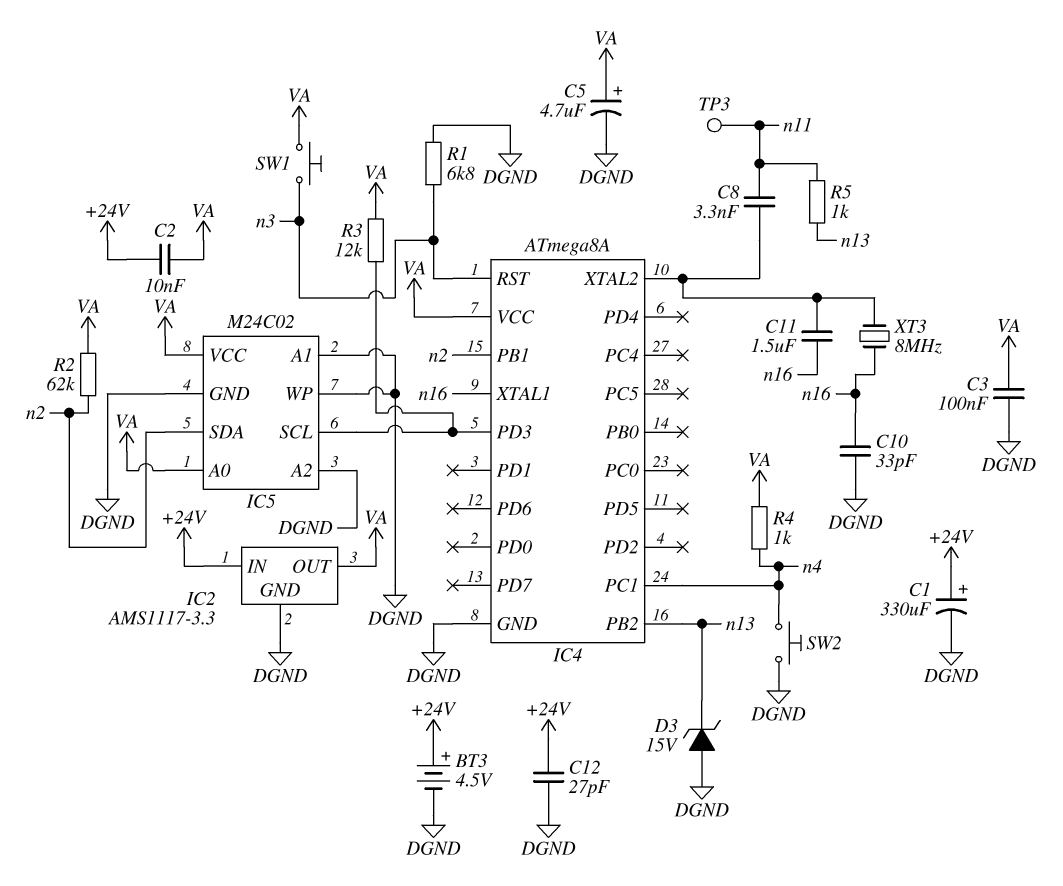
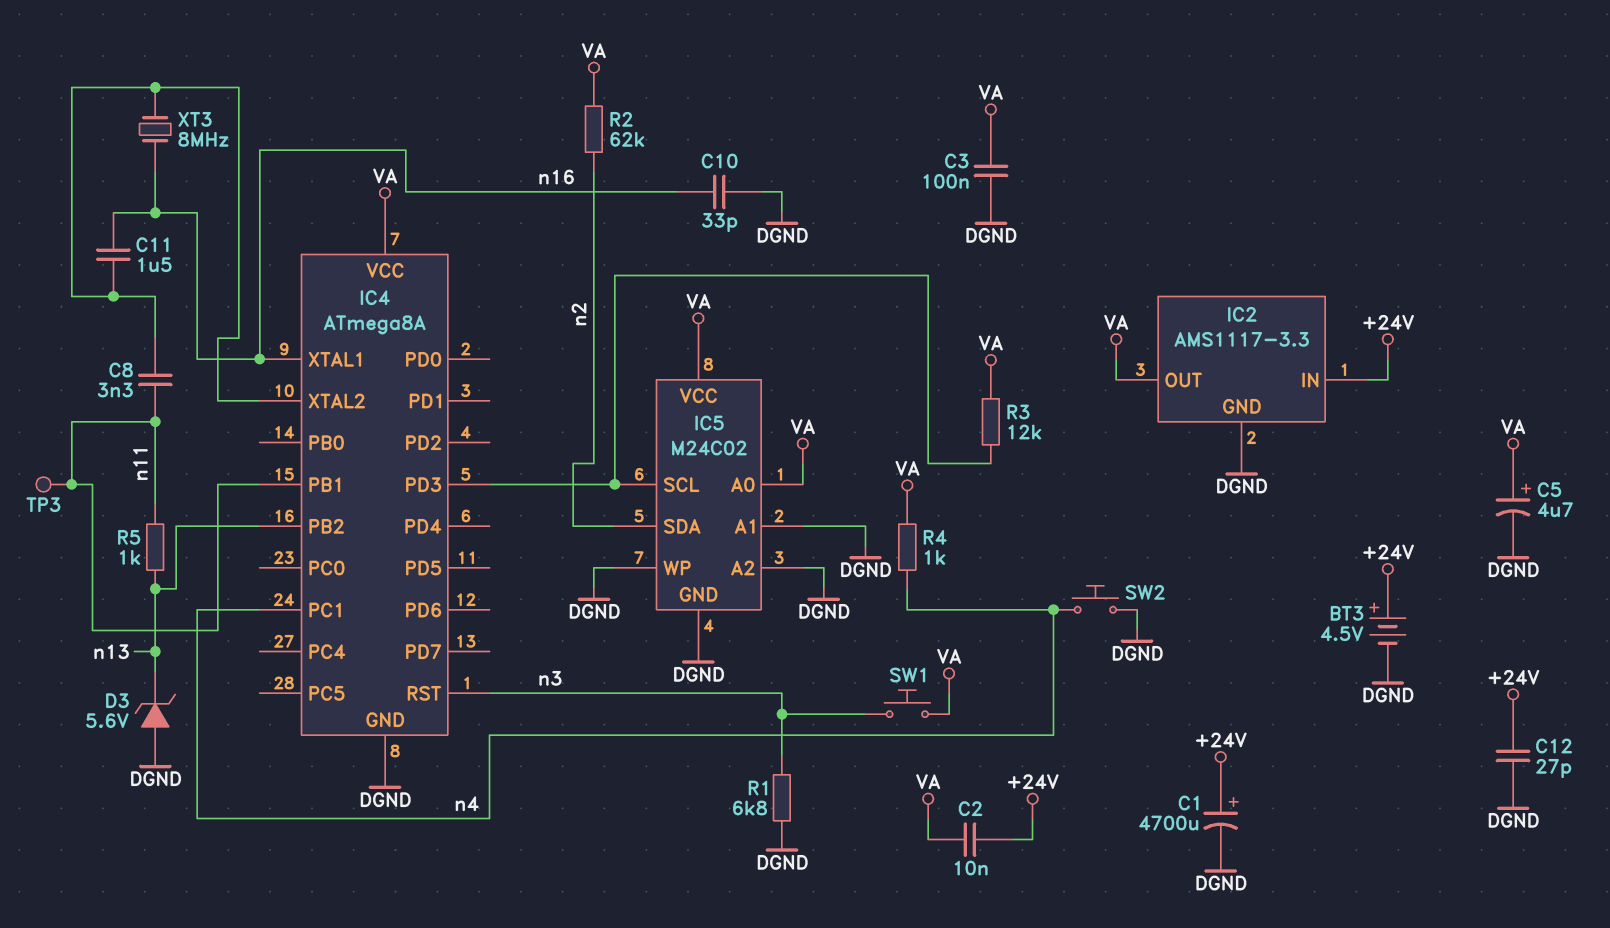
C1: 330uF (plus +24V, minus DGND) -> 4700uF (plus +24V, minus DGND)
D3: zener 15V (A DGND, K n13) -> zener 5.6V (A DGND, K n13)
IC4 pin PB1: n2 -> n11

